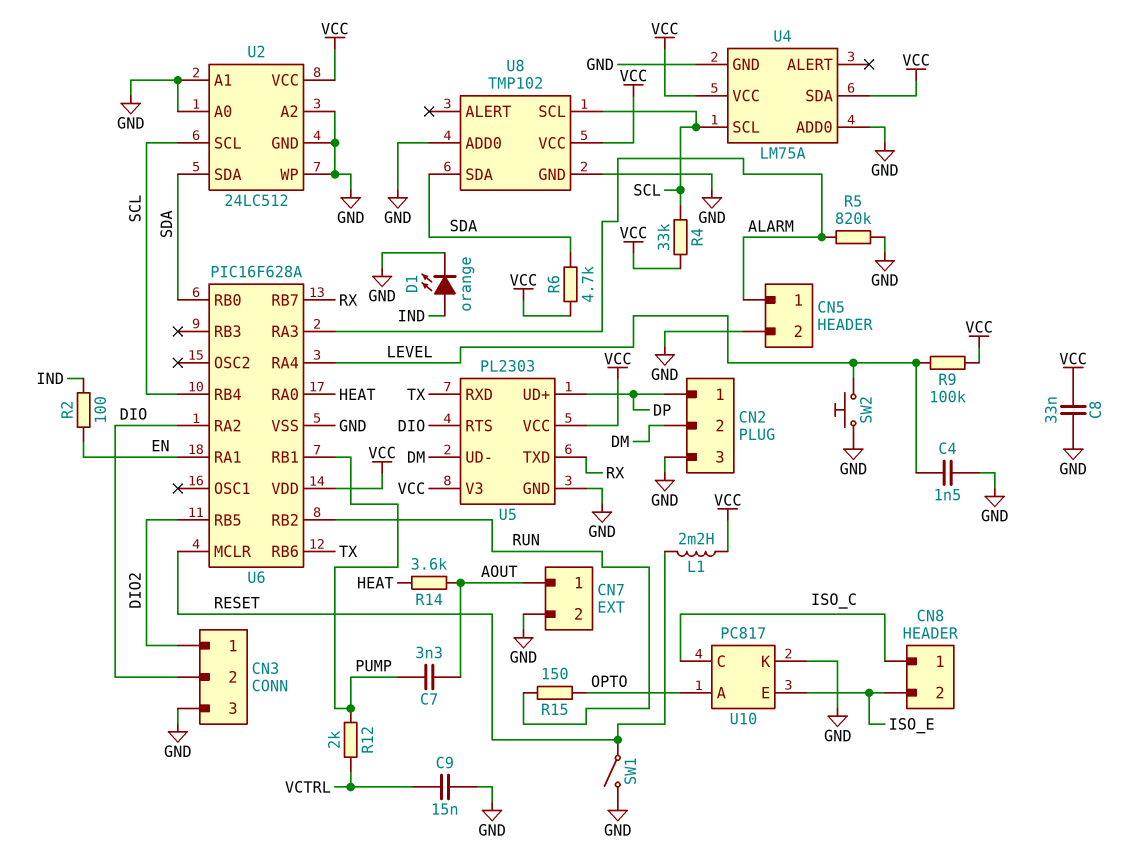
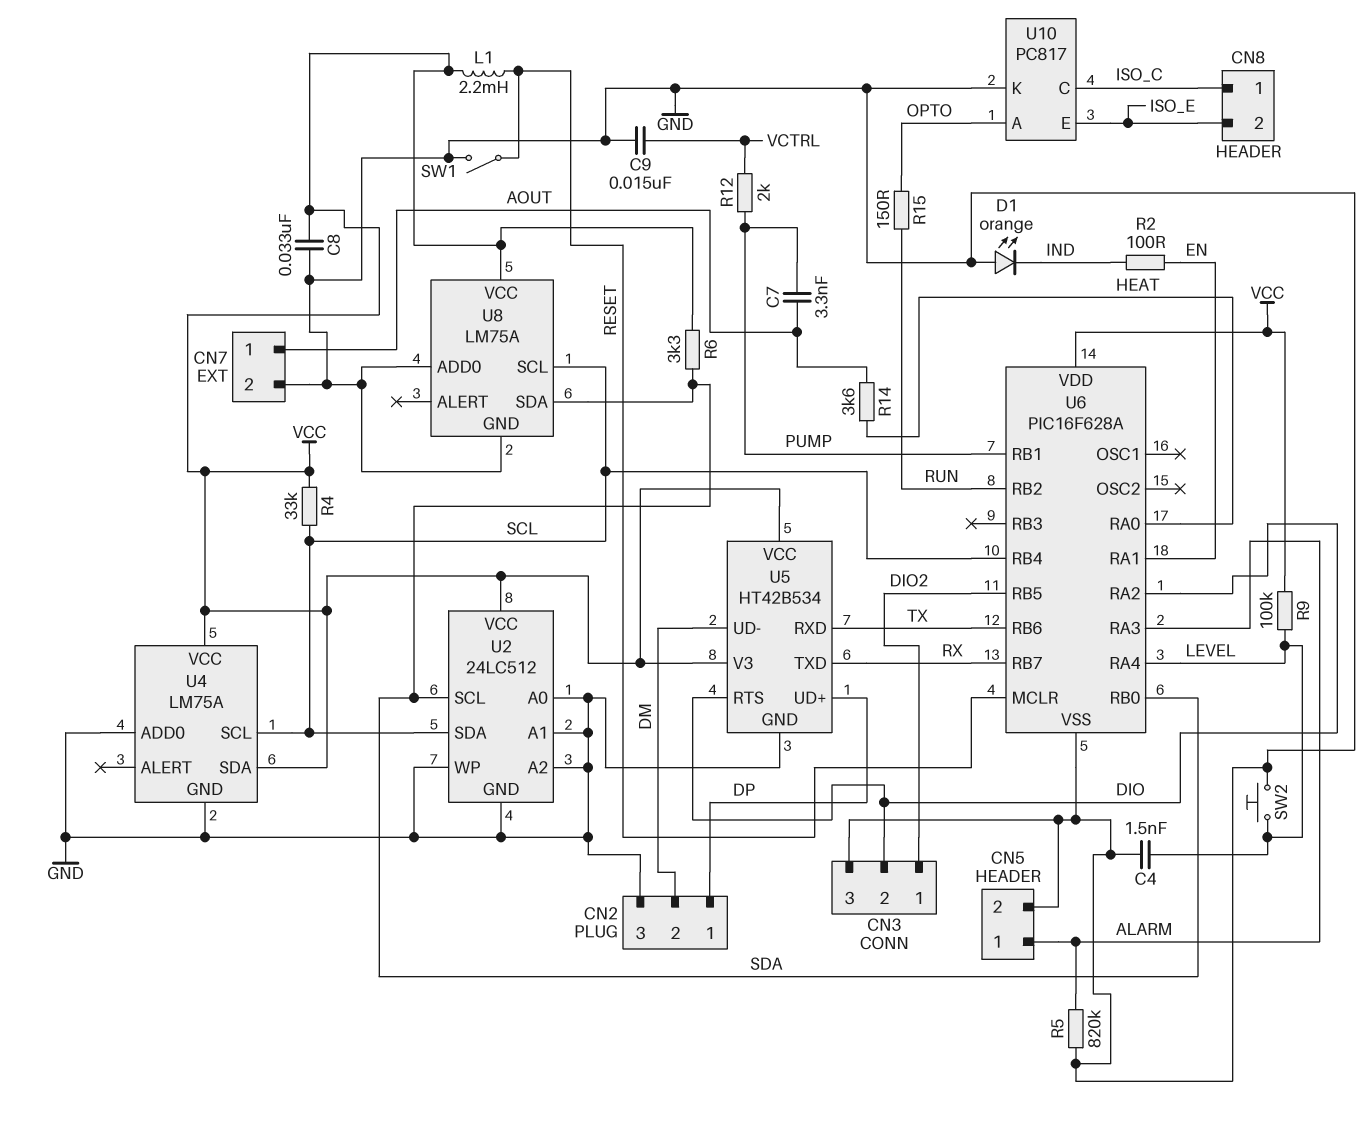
D1: LED orange (A IND, K GND) -> LED orange (A GND, K IND)
R6: 4.7k (SDA, VCC) -> 3.3k (SDA, VCC)
U2 pin SCL: SCL -> SDA
U2 pin SDA: SDA -> SCL
U5: PL2303 -> HT42B534
U8: TMP102 -> LM75A

